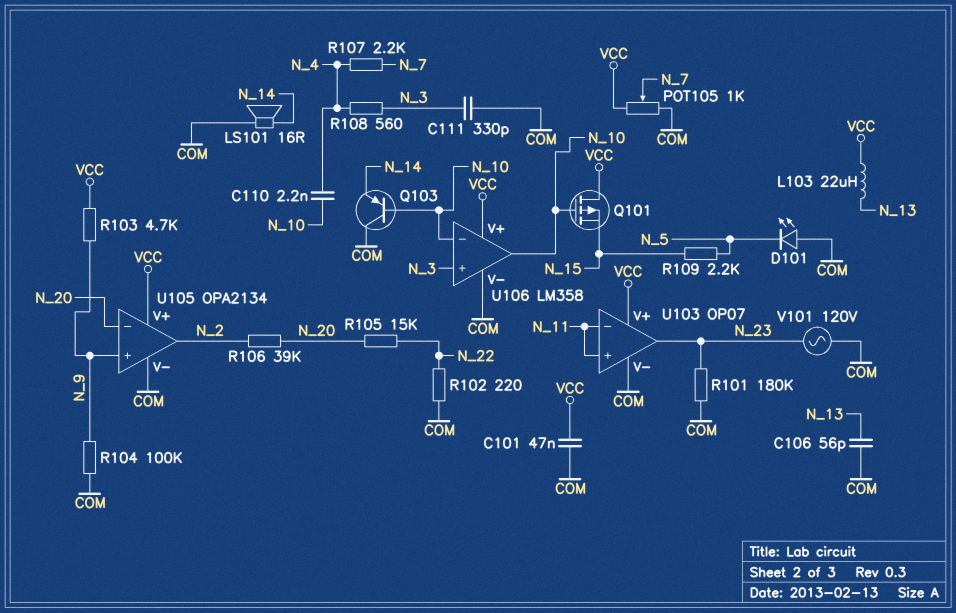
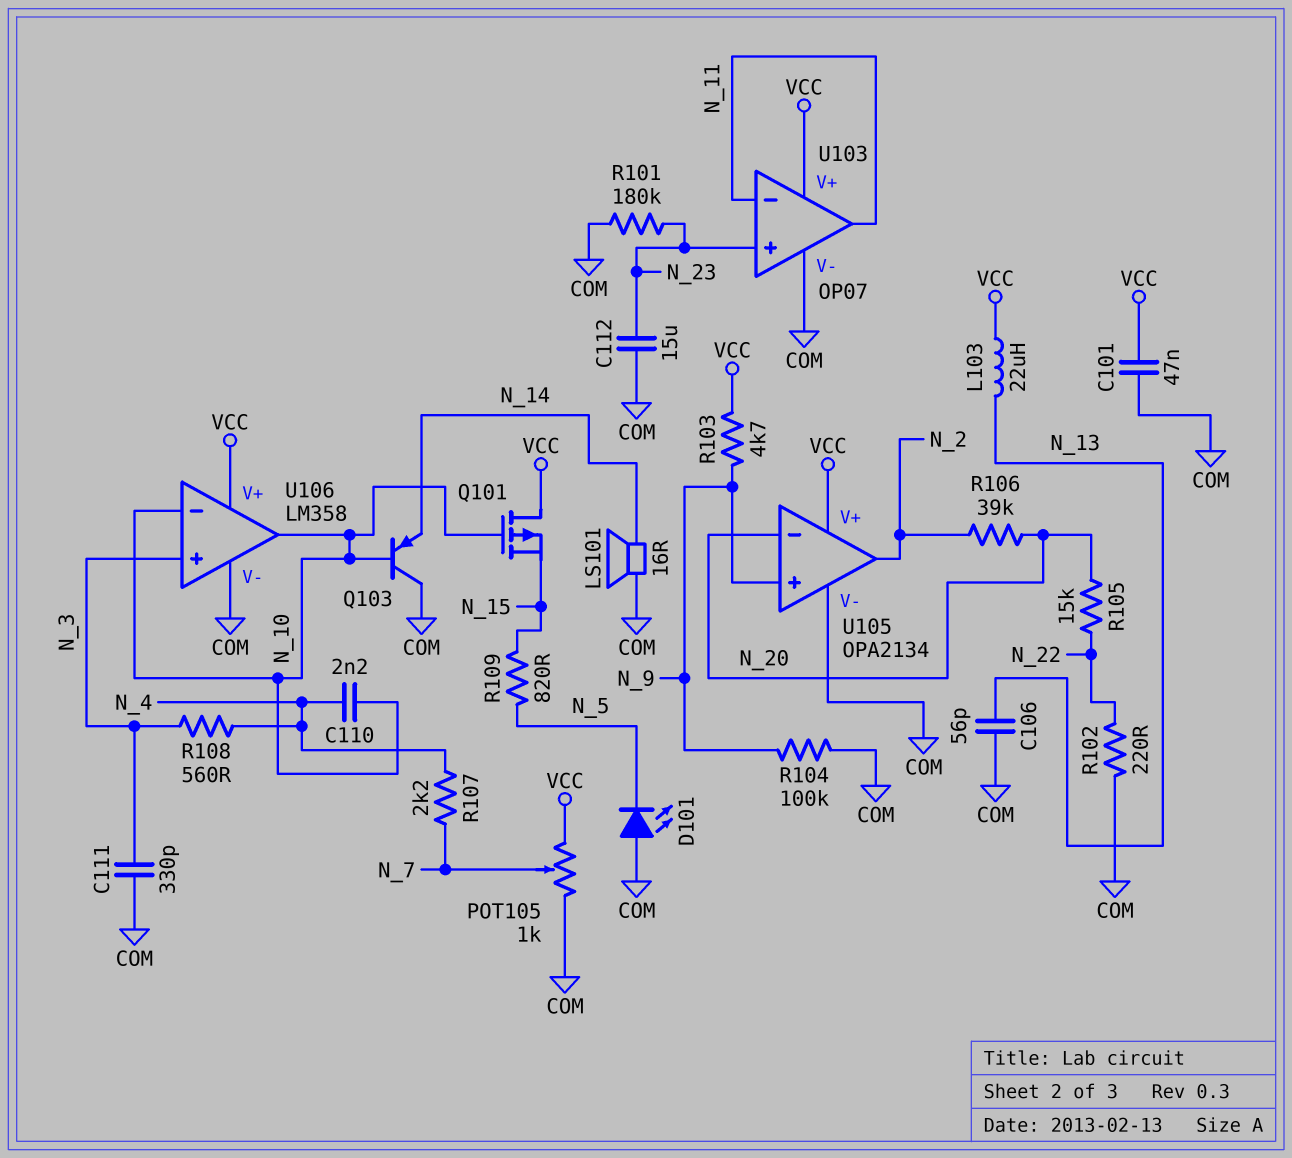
C112: none -> 15uF (COM, N_23)
R109: 2.2k (N_5, N_15) -> 820 (N_5, N_15)
U103 pin in+: N_11 -> N_23
U103 pin out: N_23 -> N_11
V101: AC 120V (COM, N_23) -> none

